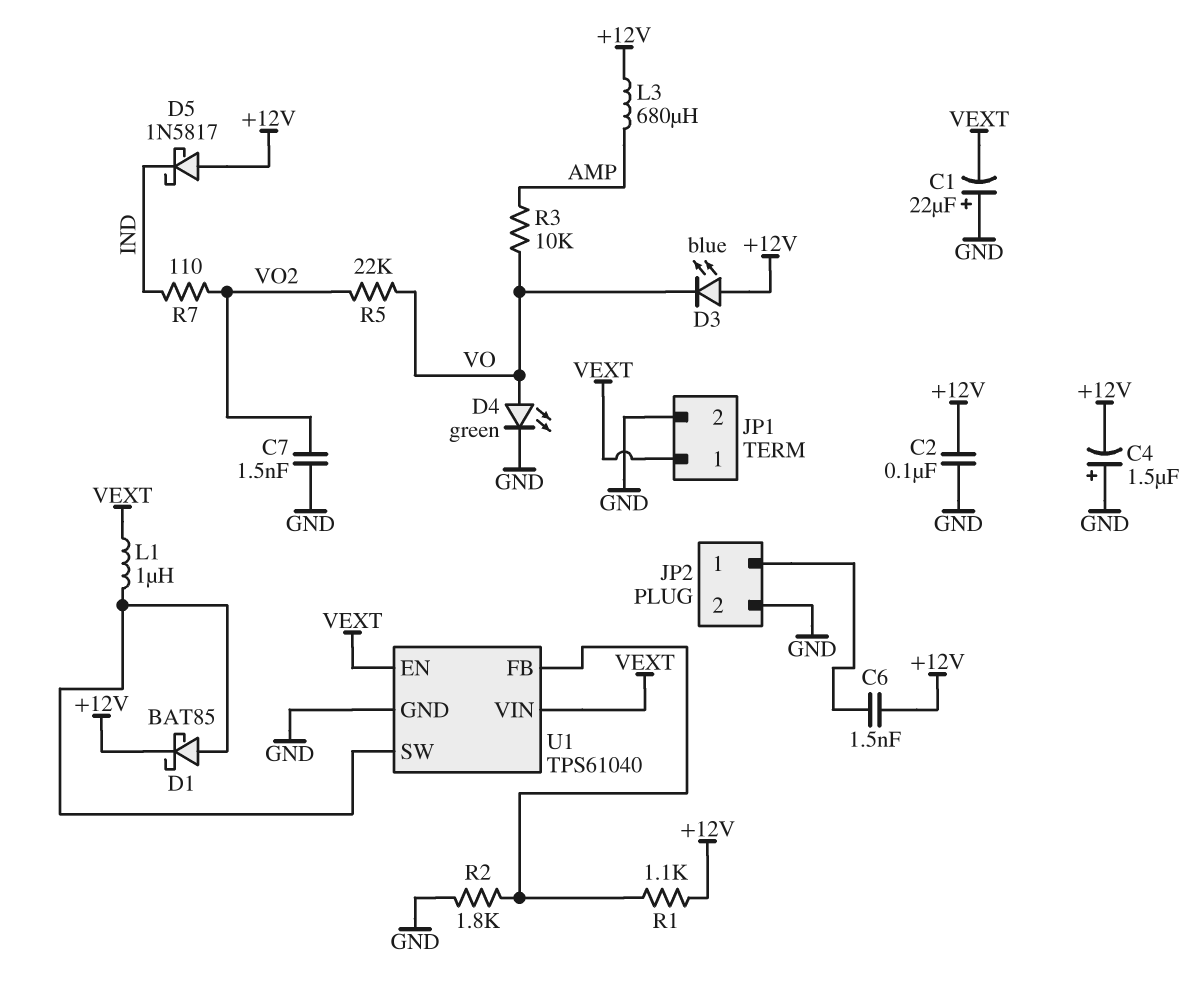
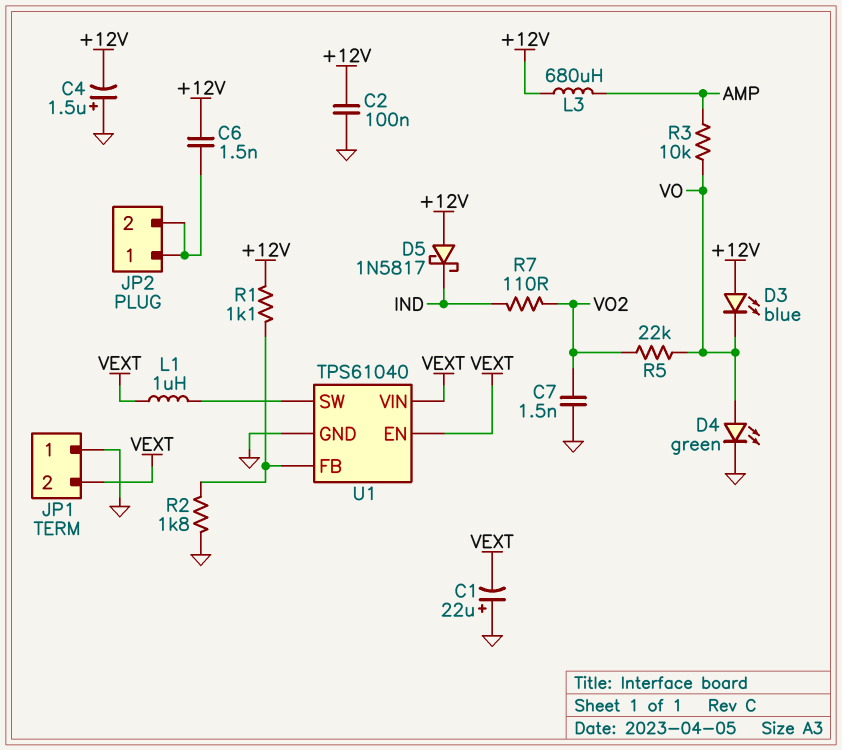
D1: schottky BAT85 (A U1/SW, K +12V) -> none
JP1 pin 1: VEXT -> GND
JP1 pin 2: GND -> VEXT
JP2 pin 2: GND -> JP2/1

